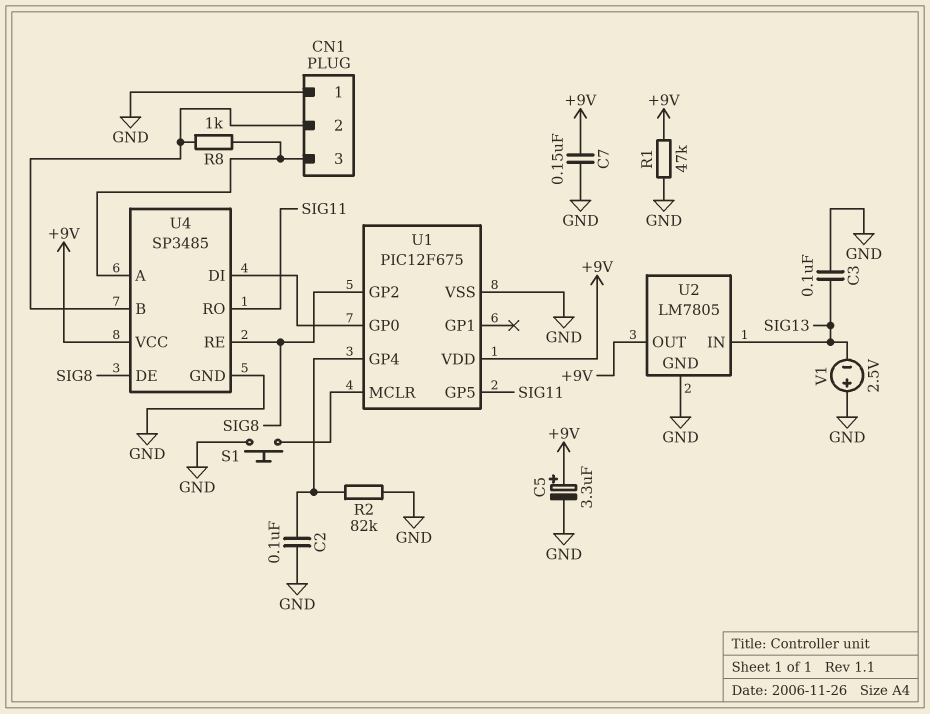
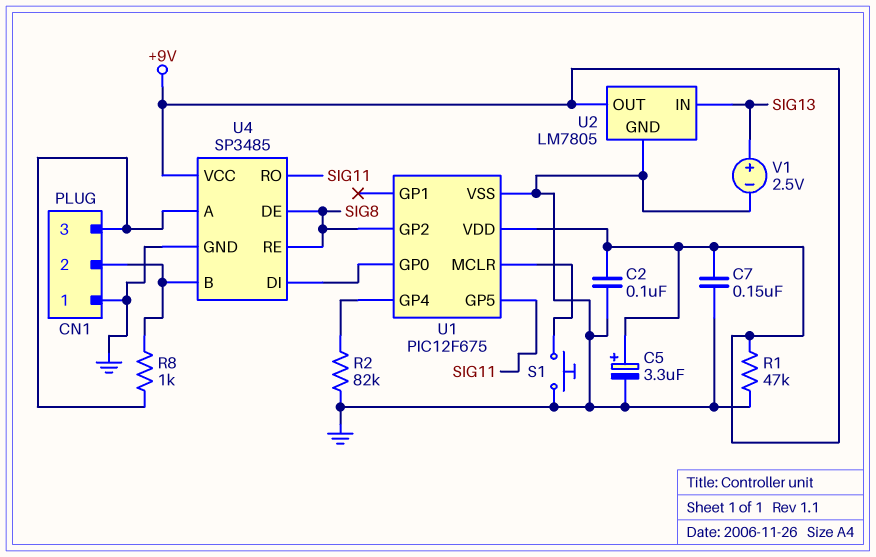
C2: 100nF (GND, U1/GP4) -> 100nF (+9V, GND)
C3: 100nF (GND, SIG13) -> none
V1: 2.5V (plus GND, minus SIG13) -> 2.5V (plus SIG13, minus GND)

